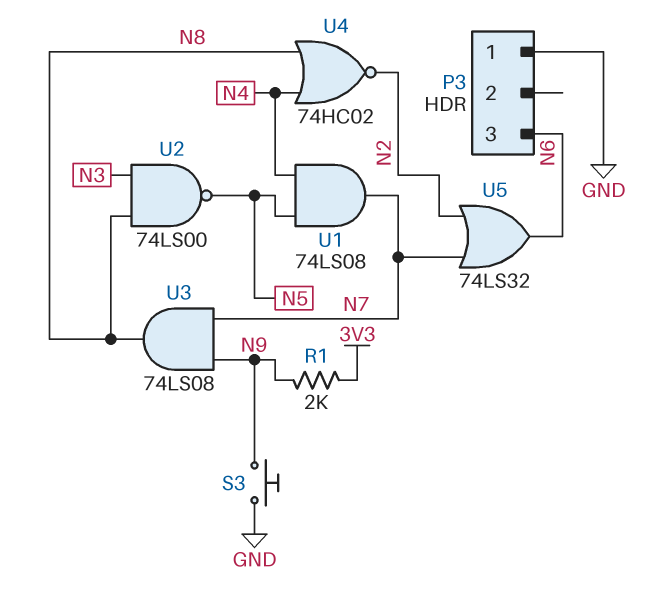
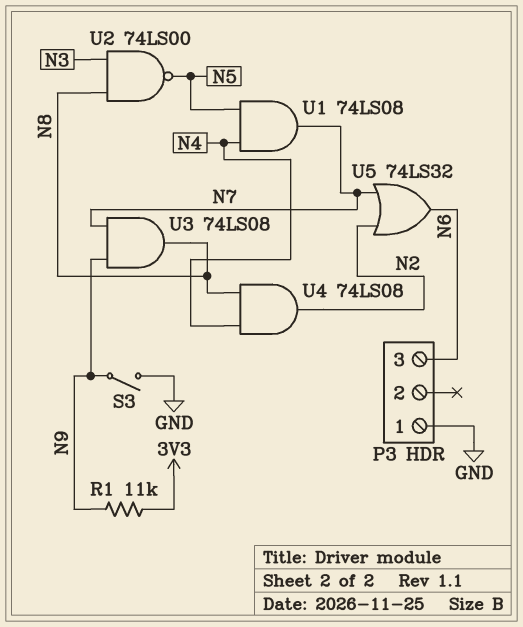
R1: 2k (3V3, N9) -> 11k (3V3, N9)
S3: button (GND, N9) -> switch (GND, N9)
U4: NOR 74HC02 (in N4, in N8, out N2) -> AND 74LS08 (in N4, in N8, out N2)

